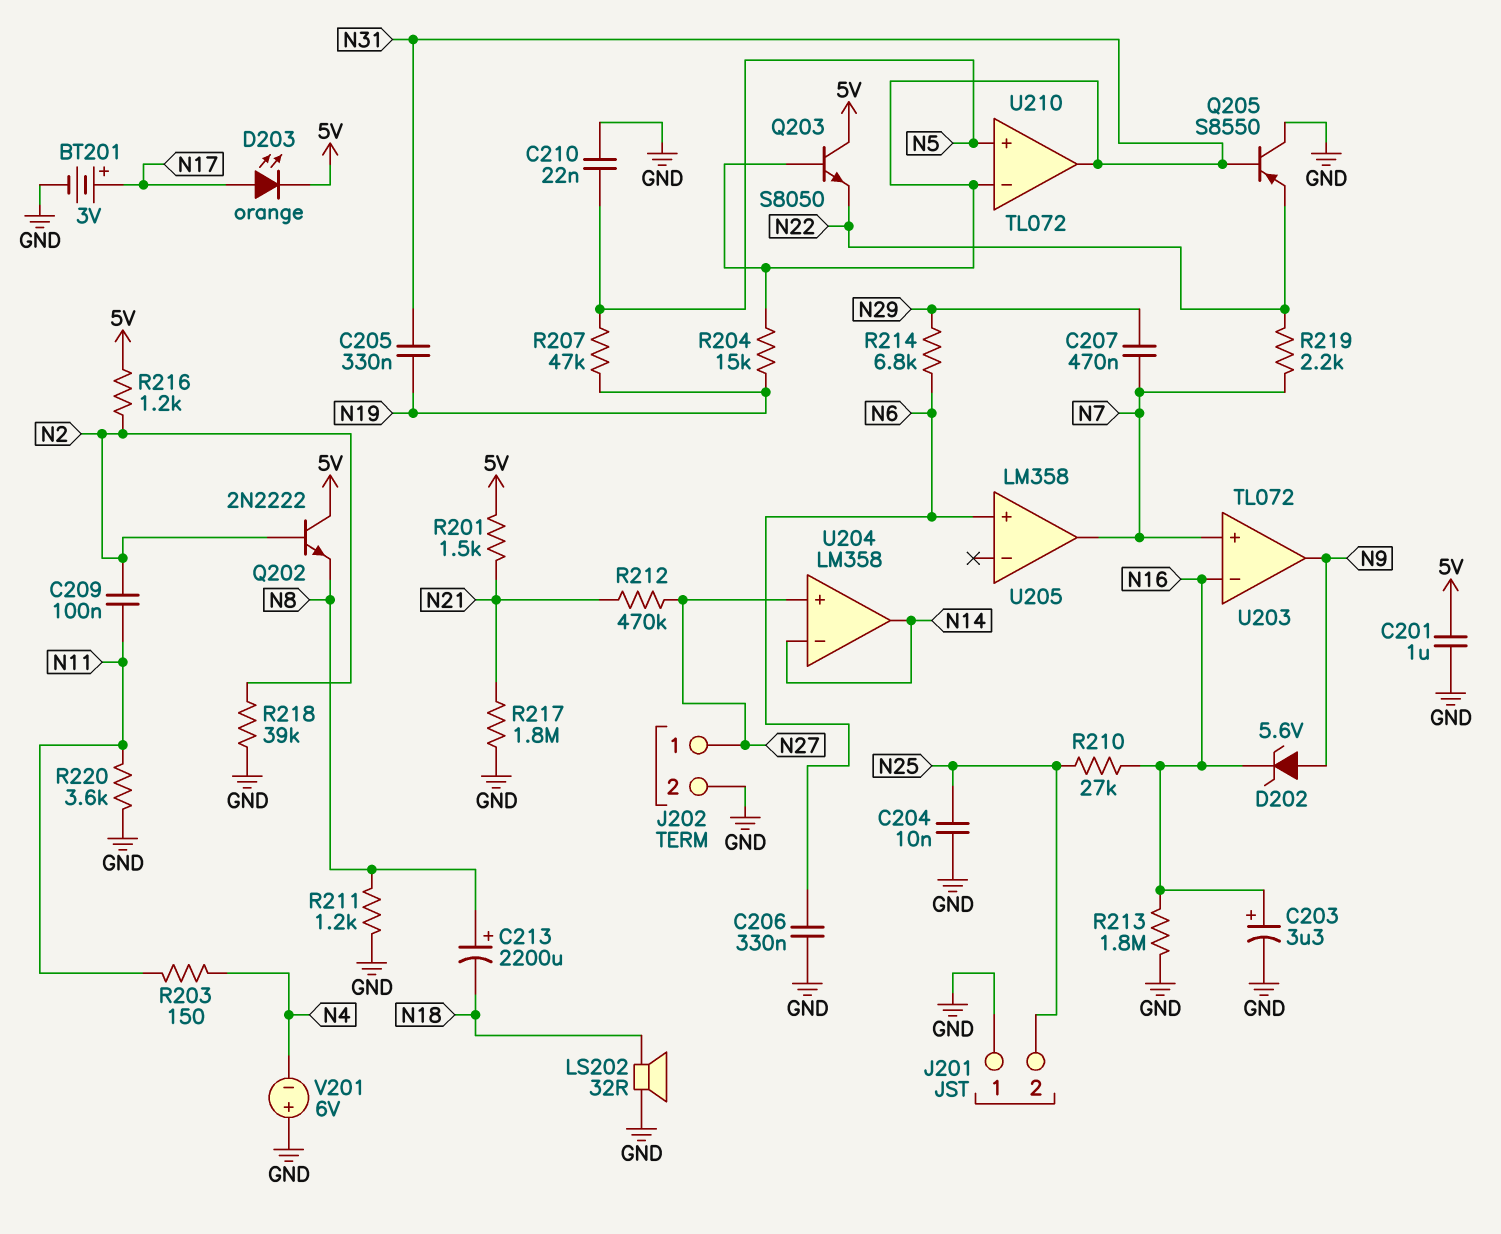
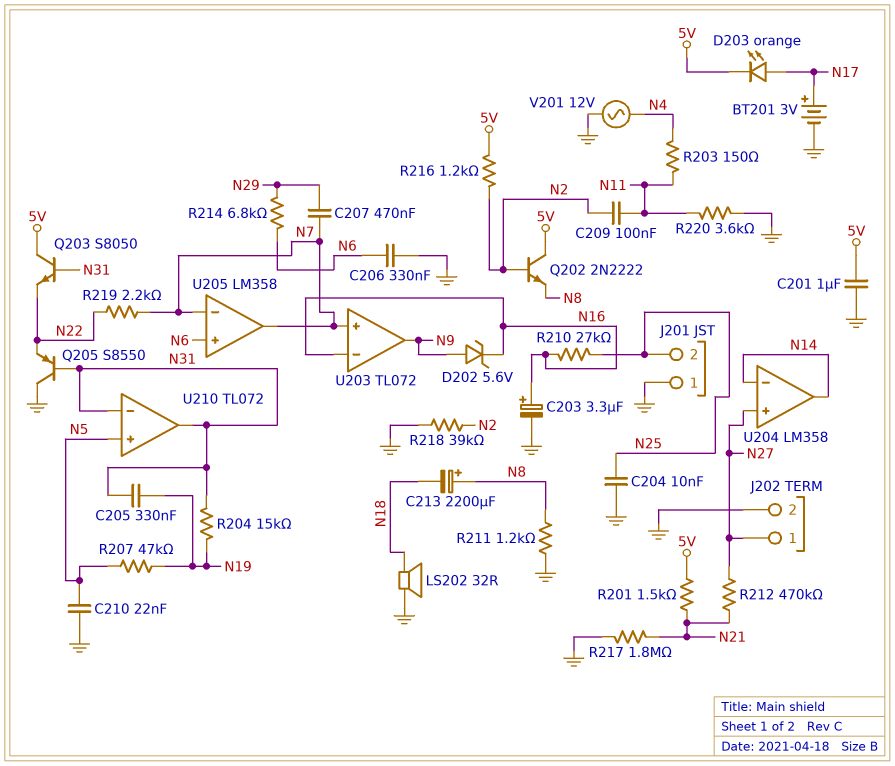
R213: 1.8M (GND, N16) -> none
U205 pin in-: none -> N7
V201: 6V (plus GND, minus N4) -> AC 12V (GND, N4)

